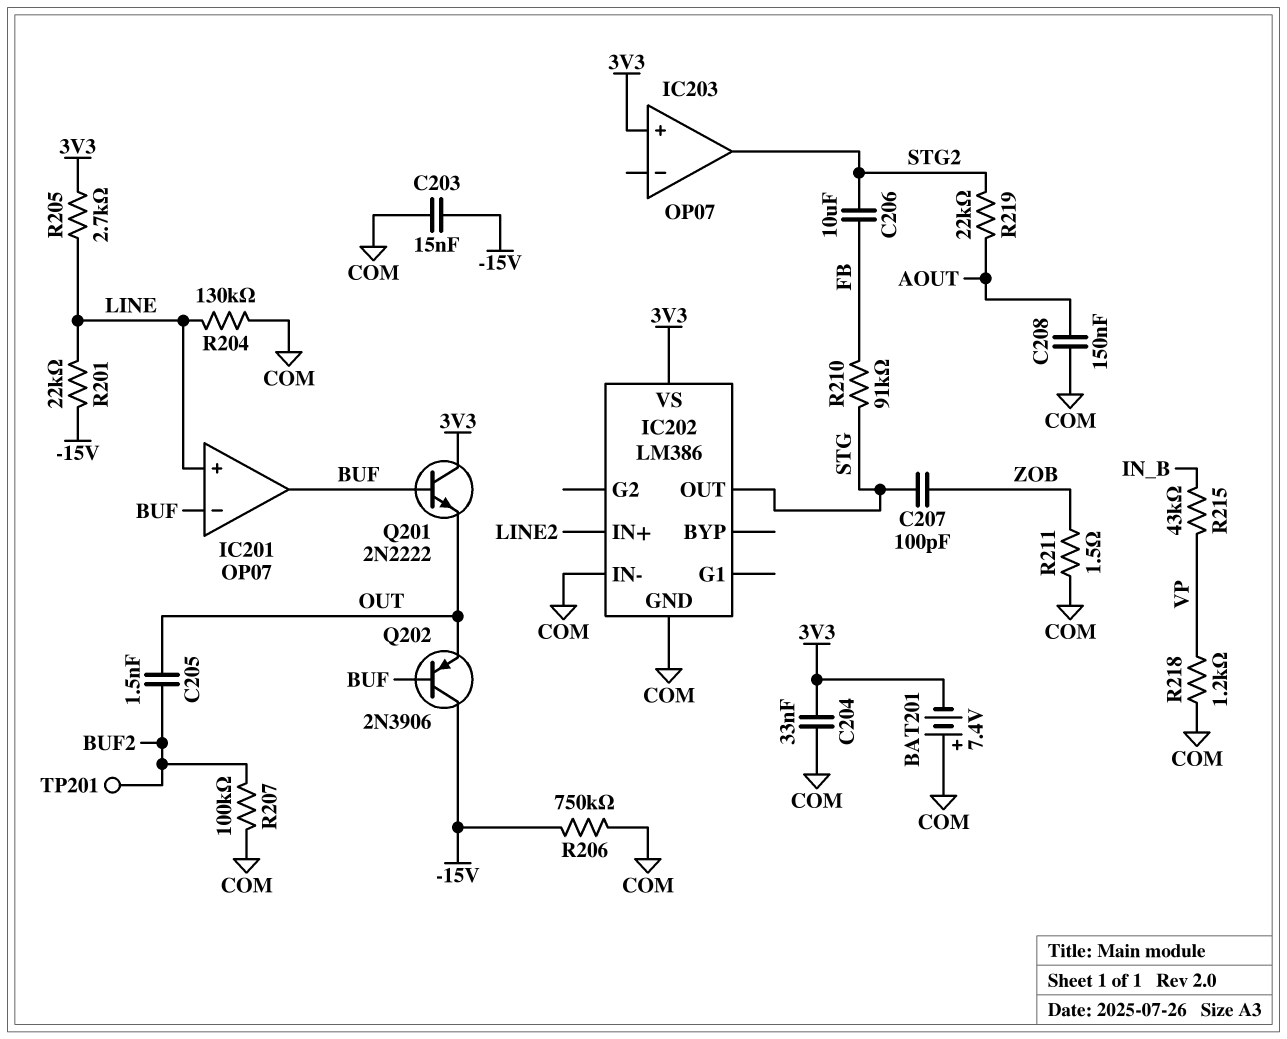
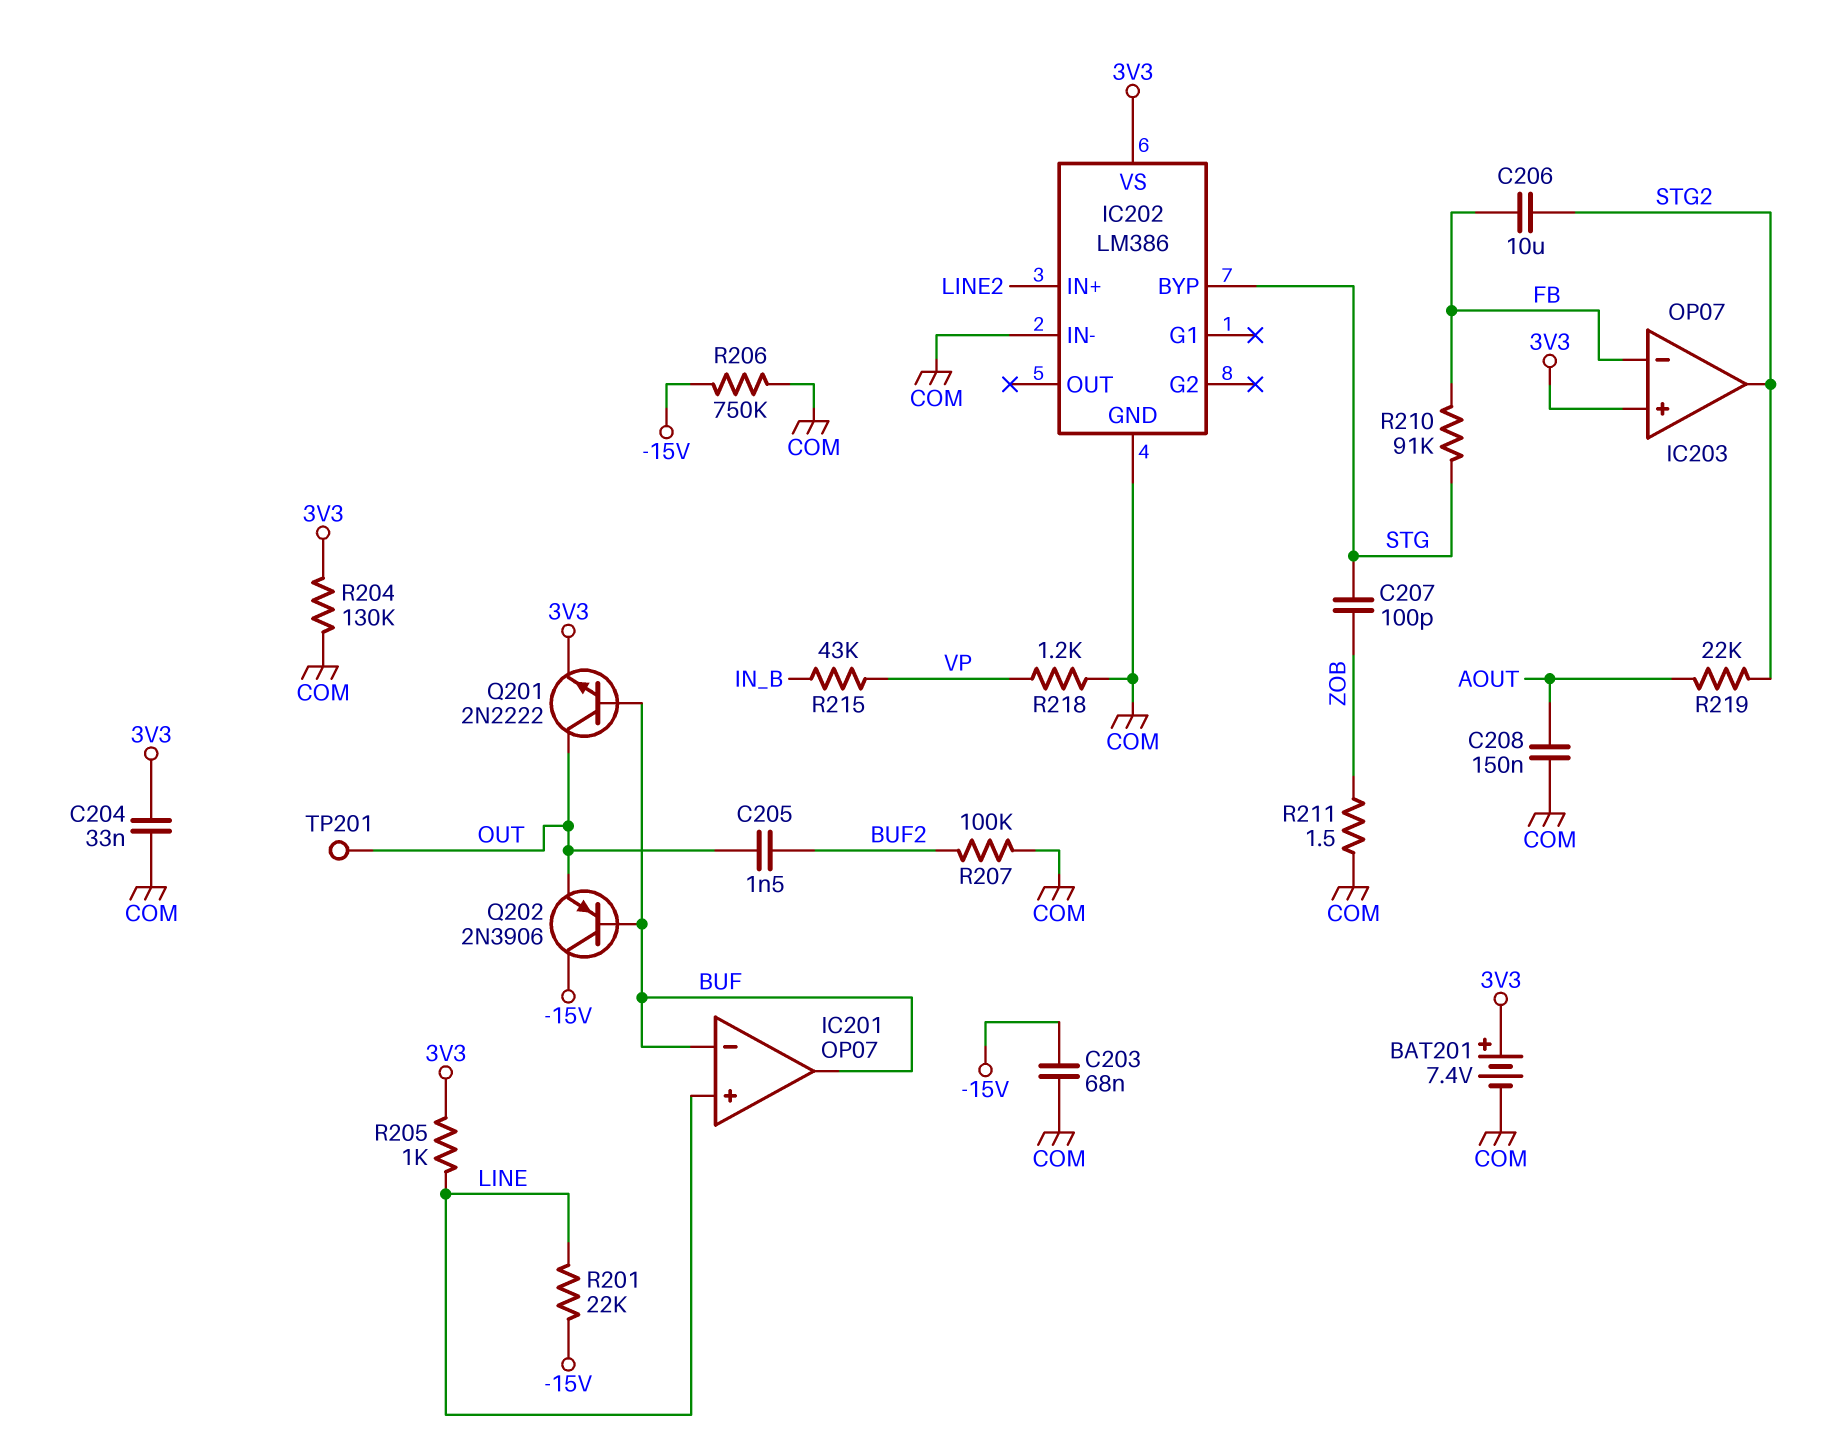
BAT201: 7.4V (plus COM, minus 3V3) -> 7.4V (plus 3V3, minus COM)
C203: 15nF (-15V, COM) -> 68nF (-15V, COM)
IC202 pin BYP: none -> STG
IC202 pin OUT: STG -> none
IC203 pin in-: none -> FB
Q201: NPN 2N2222 (B BUF, C 3V3, E OUT) -> NPN 2N2222 (B BUF, C OUT, E 3V3)
R204: 130k (COM, LINE) -> 130k (3V3, COM)
R205: 2.7k (3V3, LINE) -> 1k (3V3, LINE)
TP201: test point (BUF2) -> test point (OUT)

